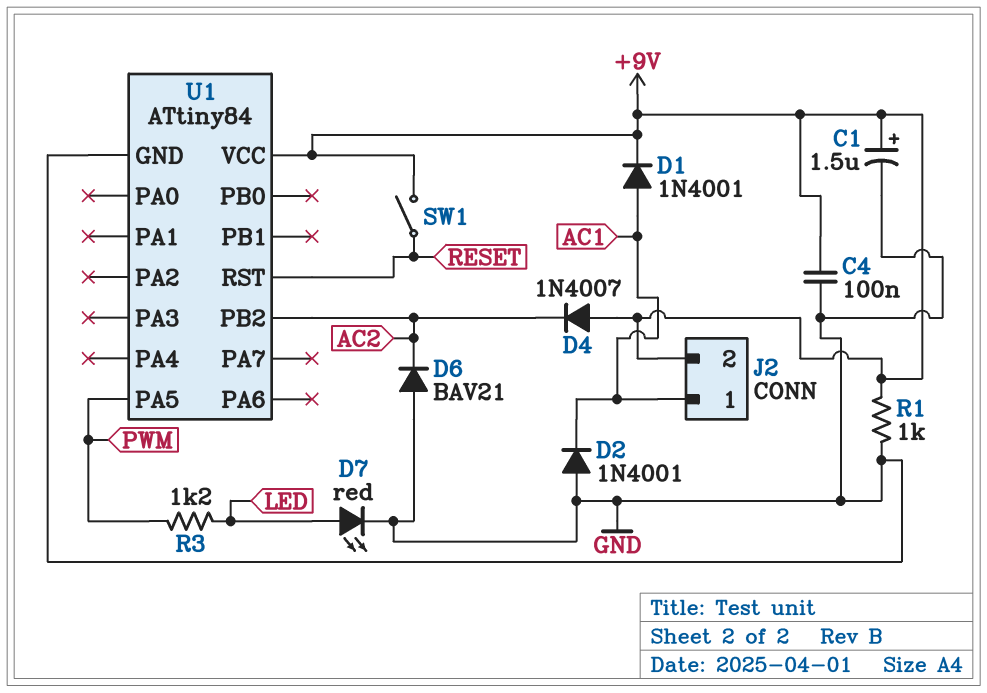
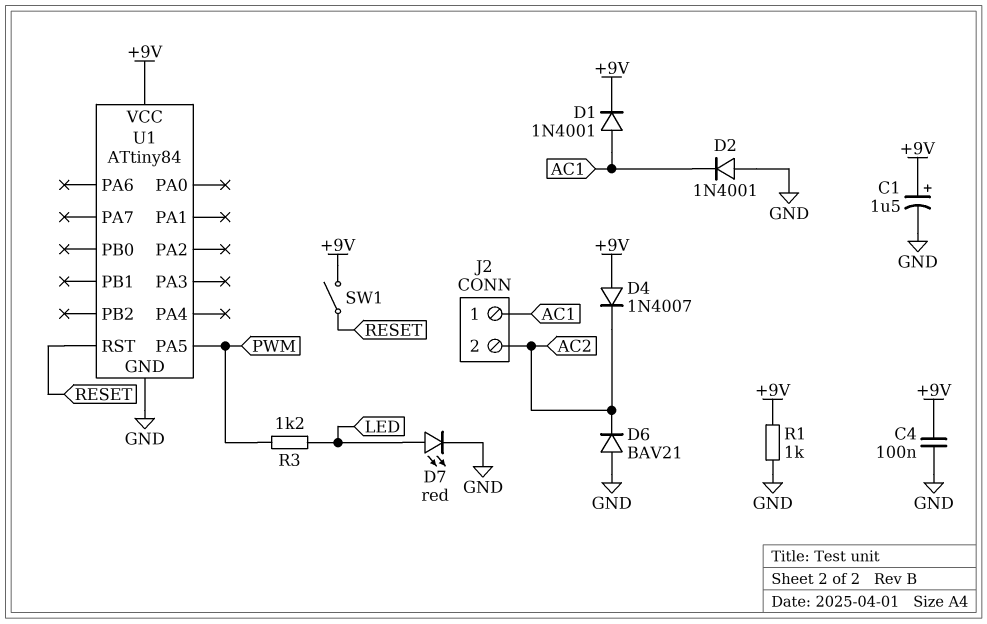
J2 pin 2: +9V -> AC2
U1 pin PB2: AC2 -> none

